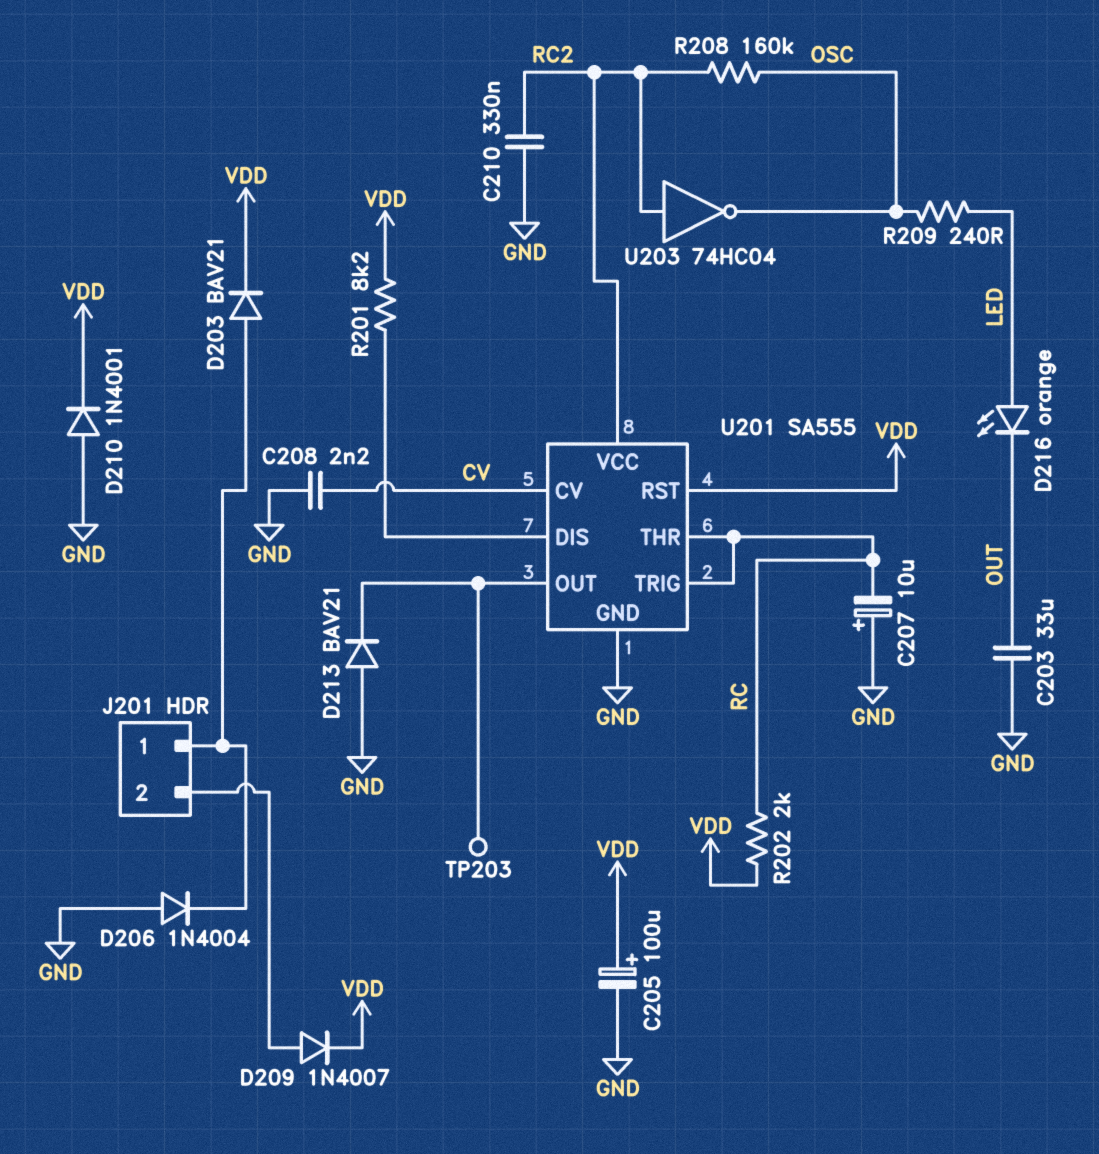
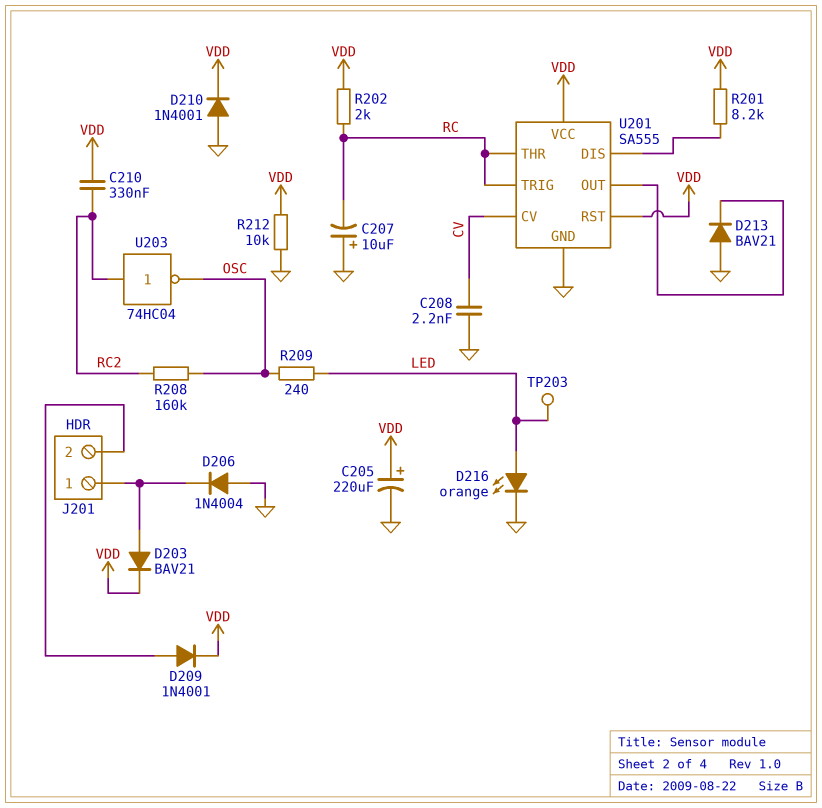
C203: 33uF (GND, OUT) -> none
C205: 100uF (plus VDD, minus GND) -> 220uF (plus VDD, minus GND)
C210: 330nF (GND, RC2) -> 330nF (RC2, VDD)
D209: diode 1N4007 (A J201/2, K VDD) -> diode 1N4001 (A J201/2, K VDD)
D216: LED orange (A LED, K OUT) -> LED orange (A LED, K GND)
R212: none -> 10k (GND, VDD)
TP203: test point (U201/OUT) -> test point (LED)
U201 pin VCC: RC2 -> VDD

